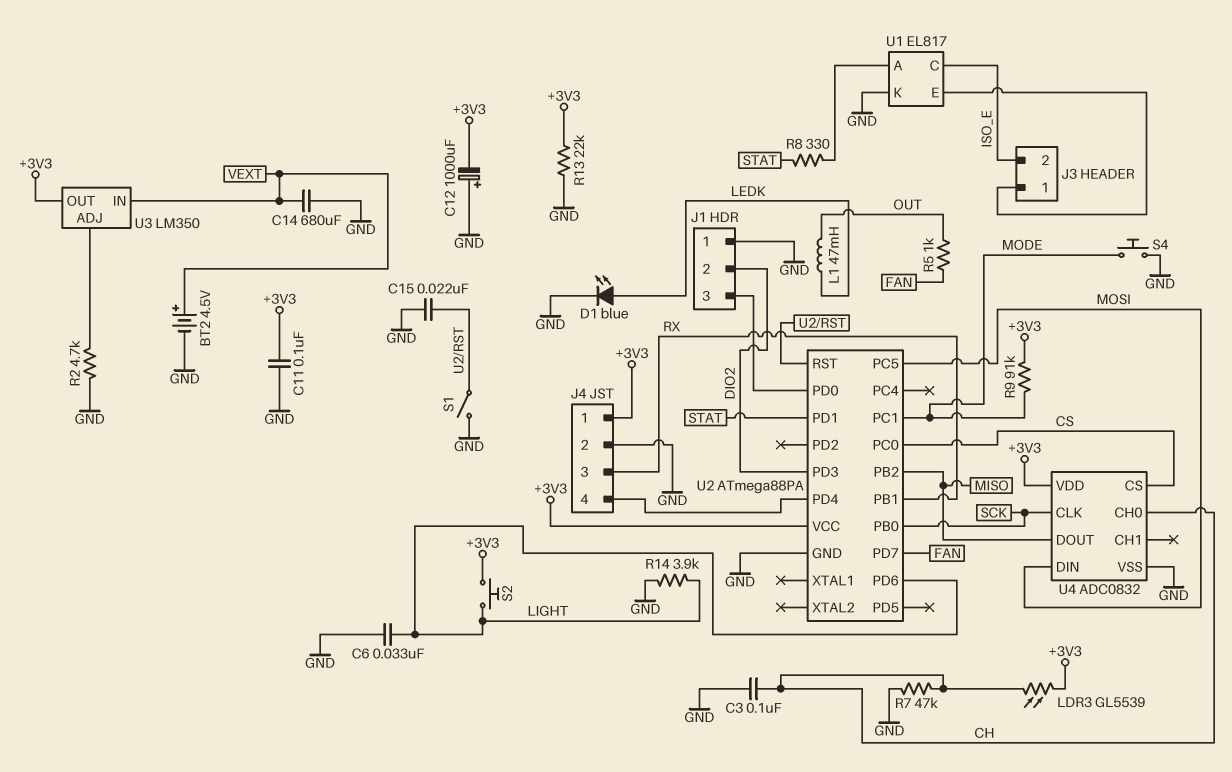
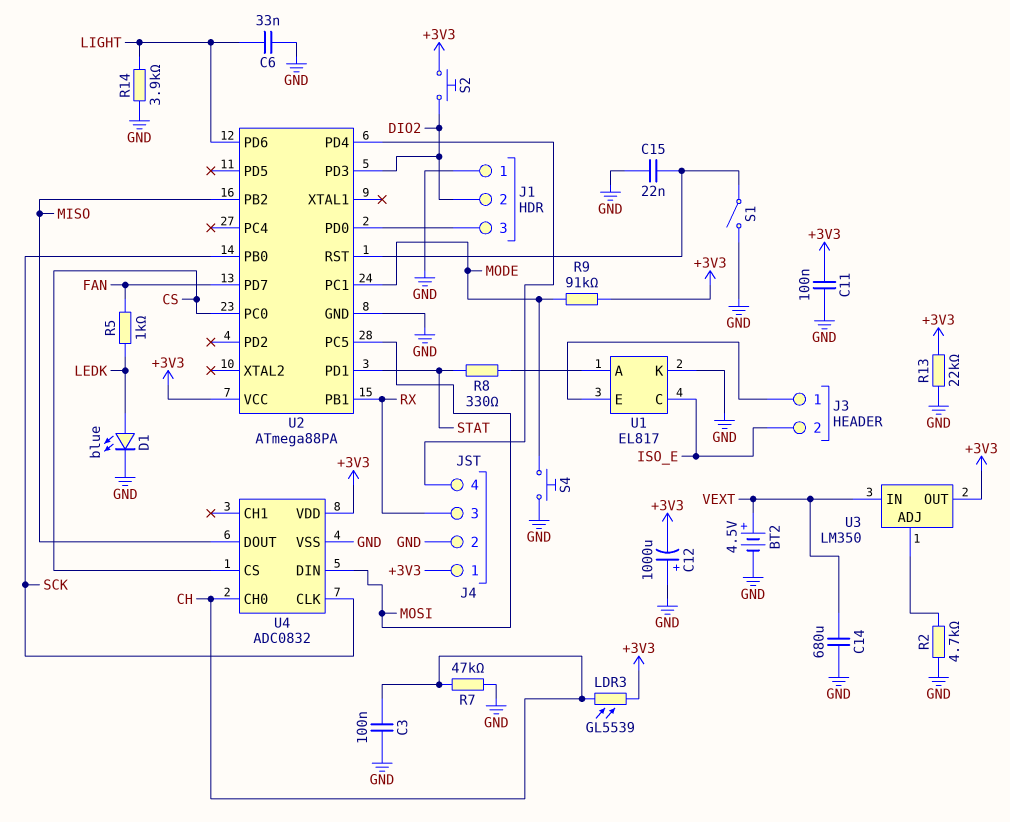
L1: 47mH (LEDK, OUT) -> none
R5: 1k (FAN, OUT) -> 1k (FAN, LEDK)
S2: button (+3V3, LIGHT) -> button (+3V3, DIO2)

